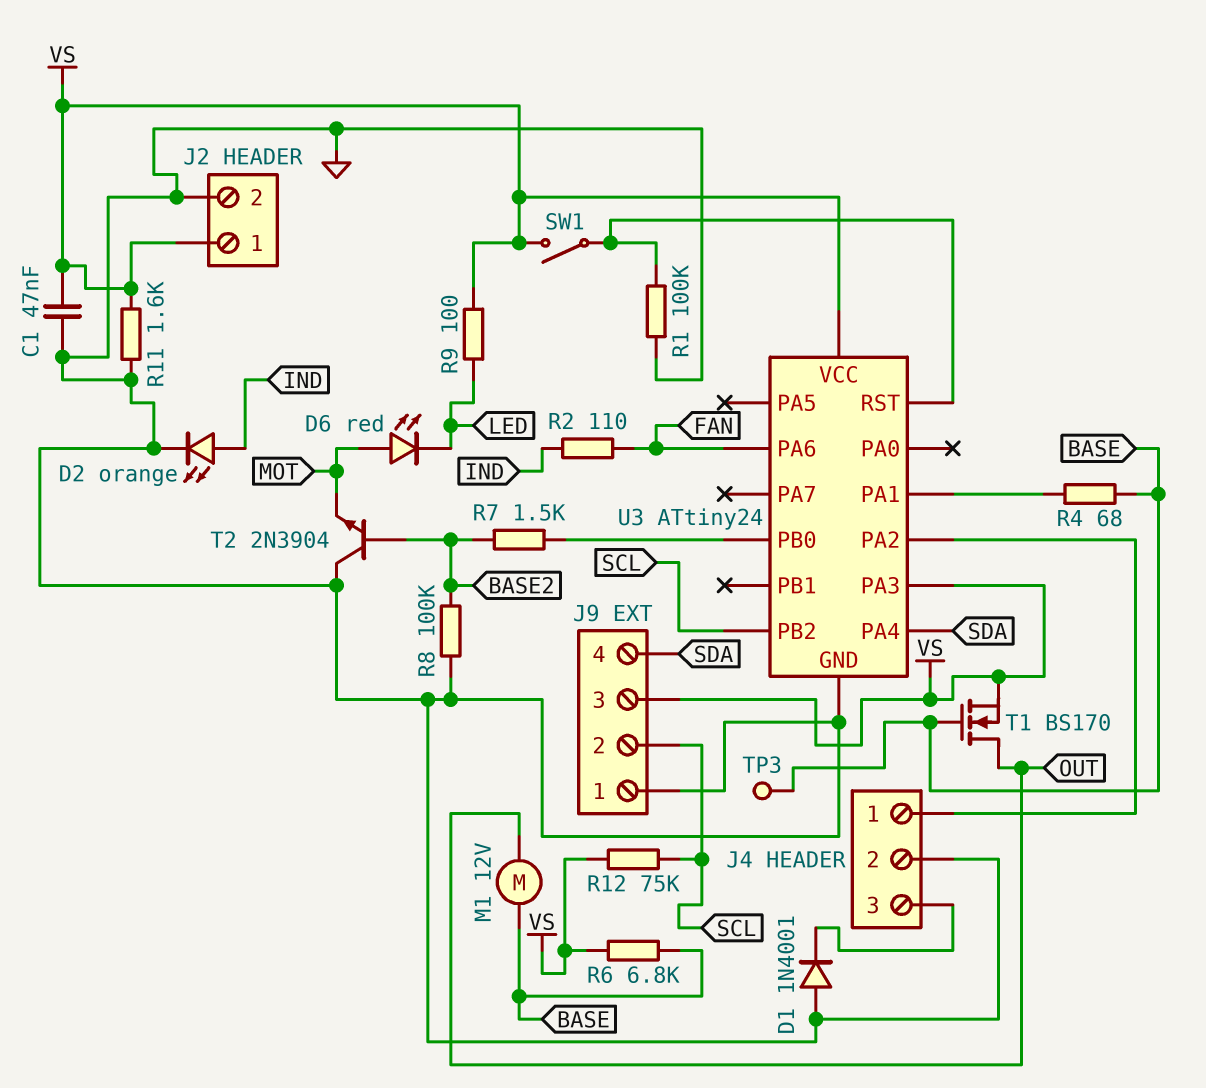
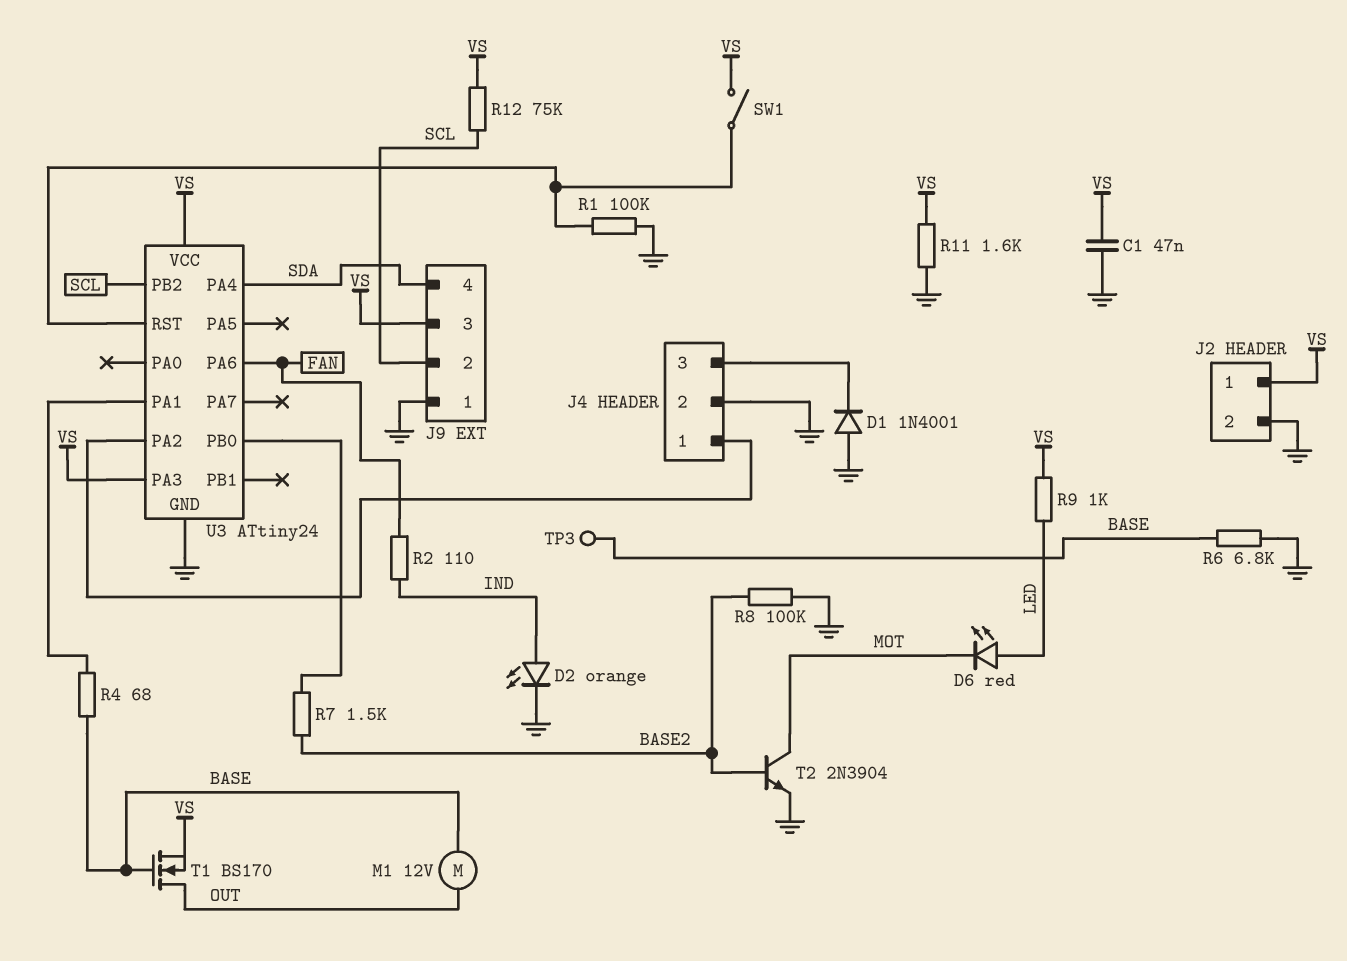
D6: LED red (A MOT, K LED) -> LED red (A LED, K MOT)
R6: 6.8k (BASE, VS) -> 6.8k (BASE, GND)
R9: 100 (LED, VS) -> 1k (LED, VS)
T2: NPN 2N3904 (B BASE2, C GND, E MOT) -> NPN 2N3904 (B BASE2, C MOT, E GND)

